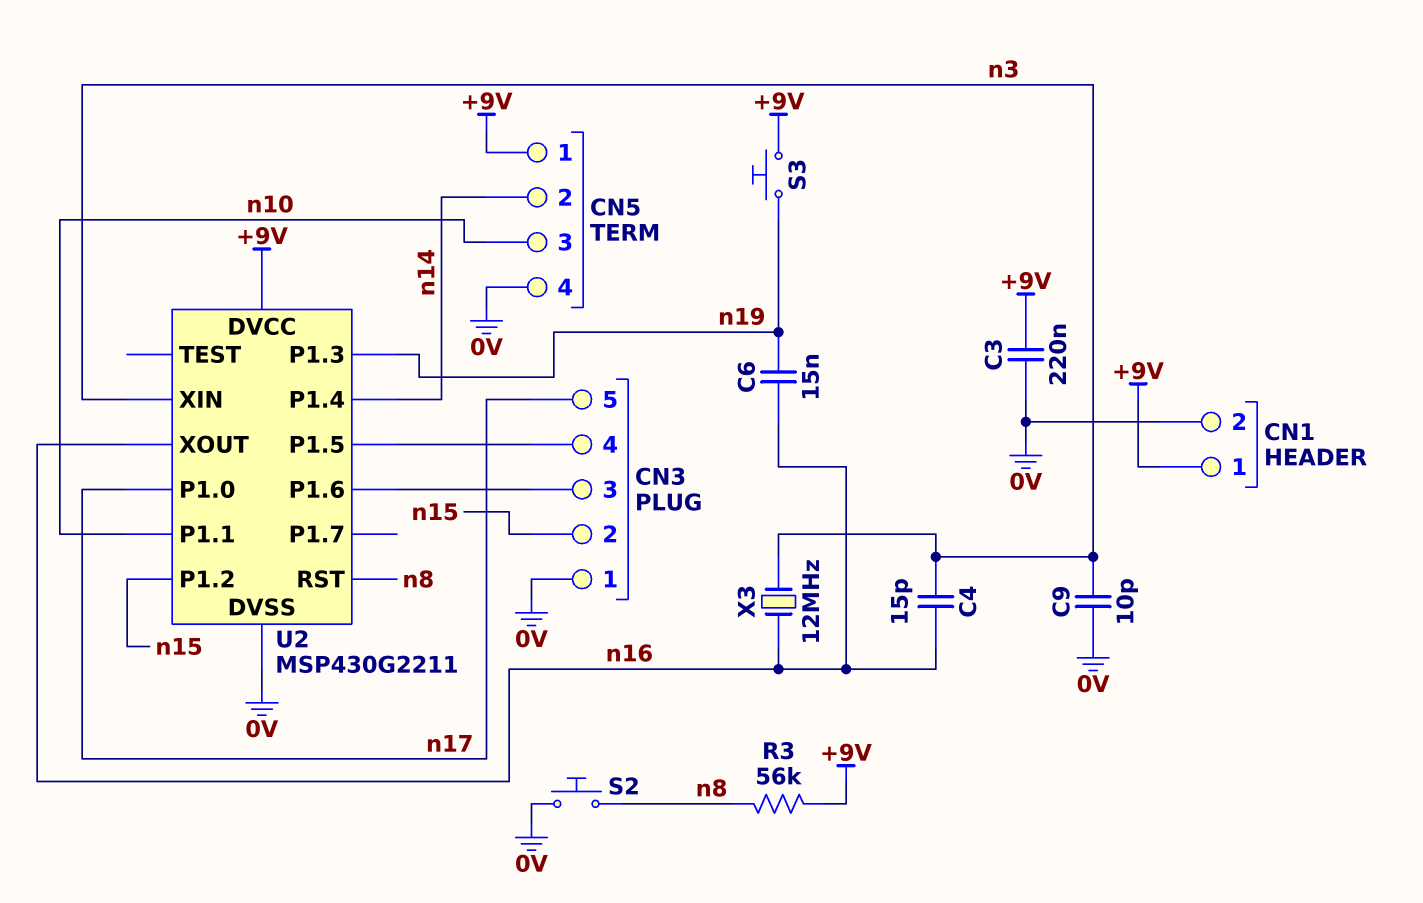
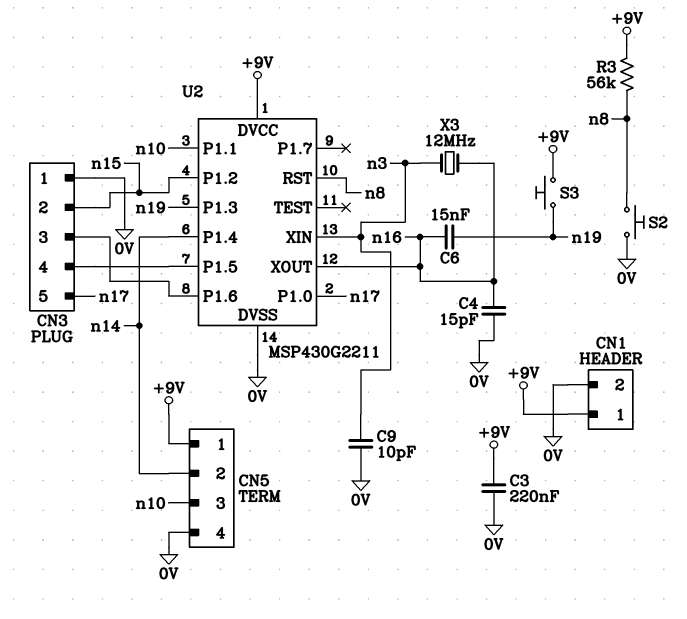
C4: 15pF (n3, n16) -> 15pF (0V, n16)

